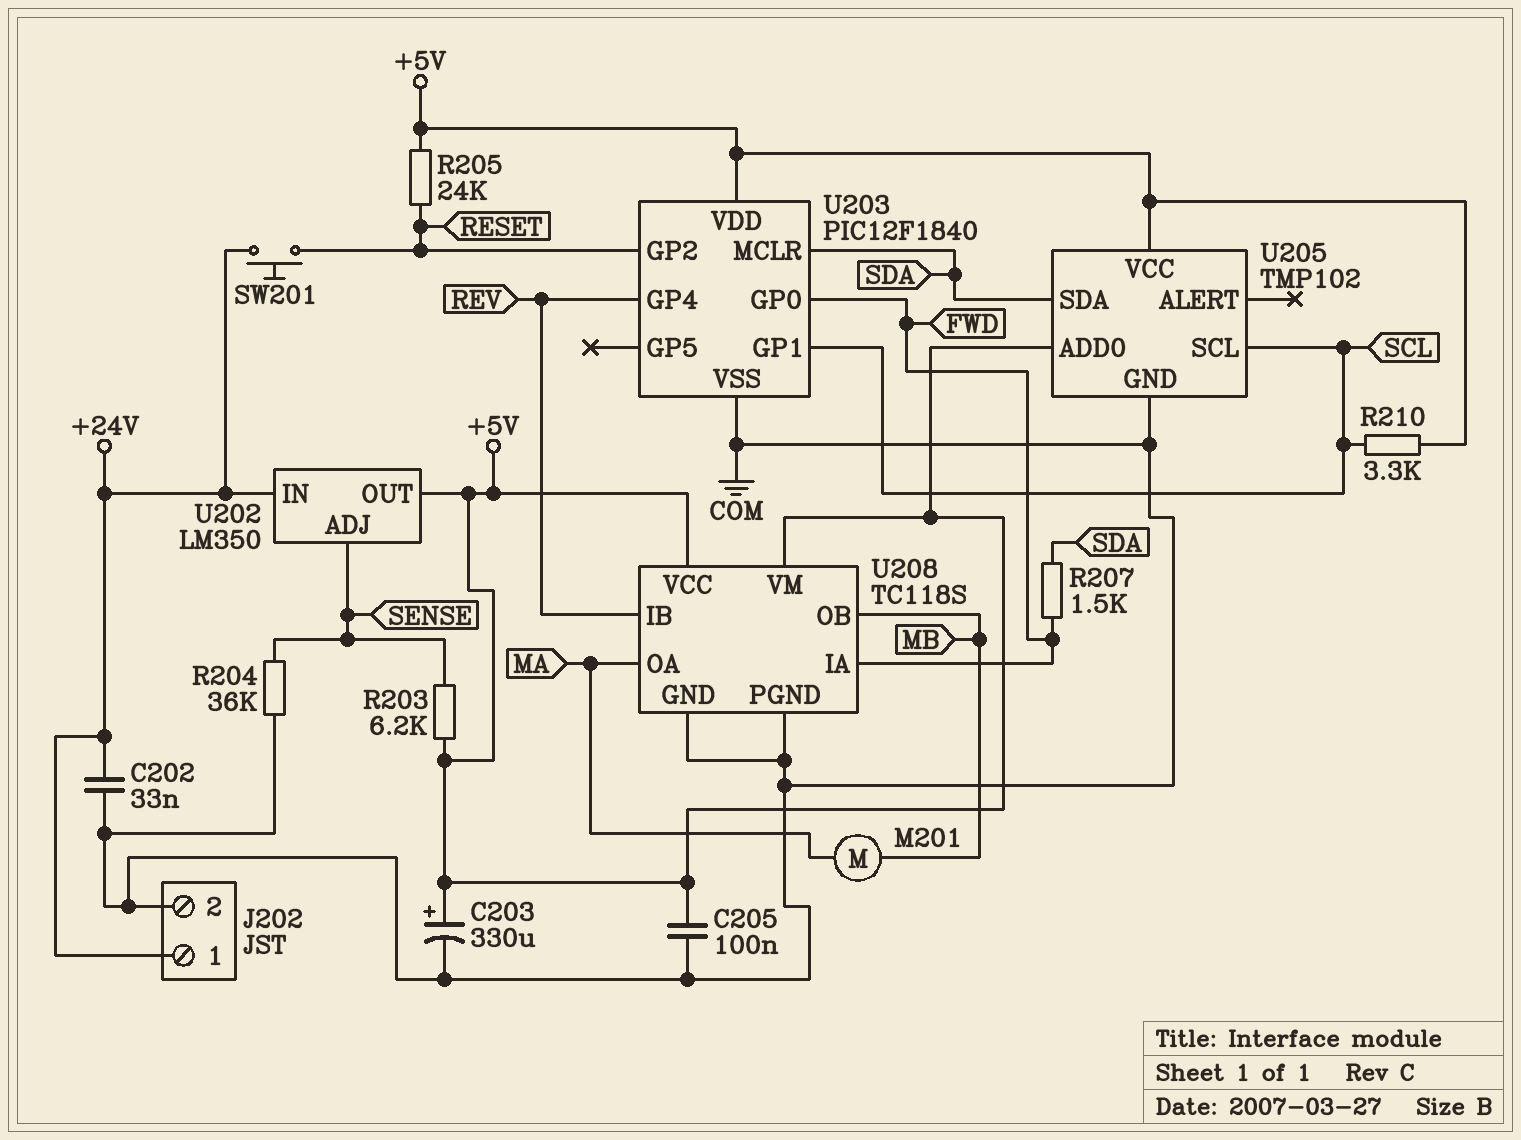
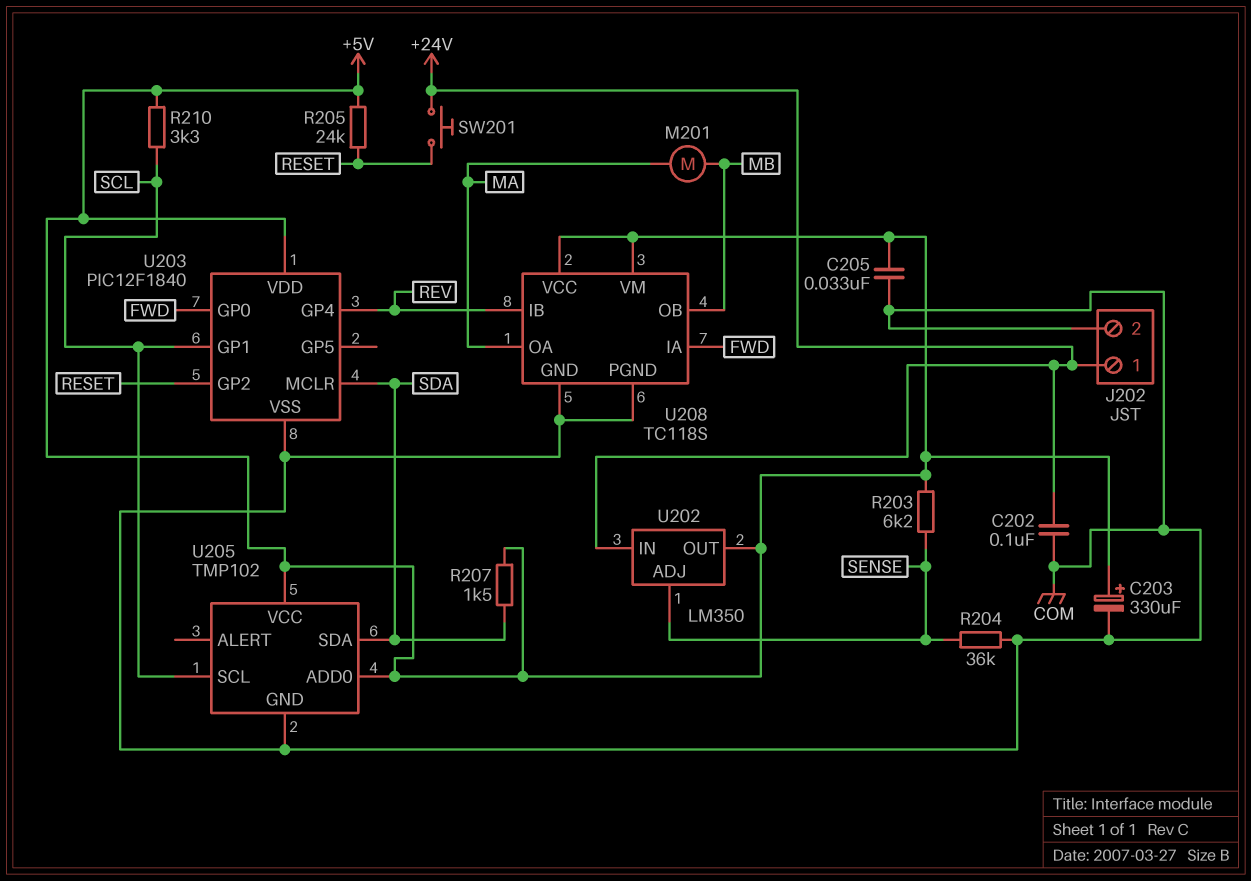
C202: 33nF (+24V, COM) -> 100nF (+24V, COM)
C205: 100nF (+5V, COM) -> 33nF (+5V, COM)
R207: 1.5k (FWD, SDA) -> 1.5k (+5V, SDA)

